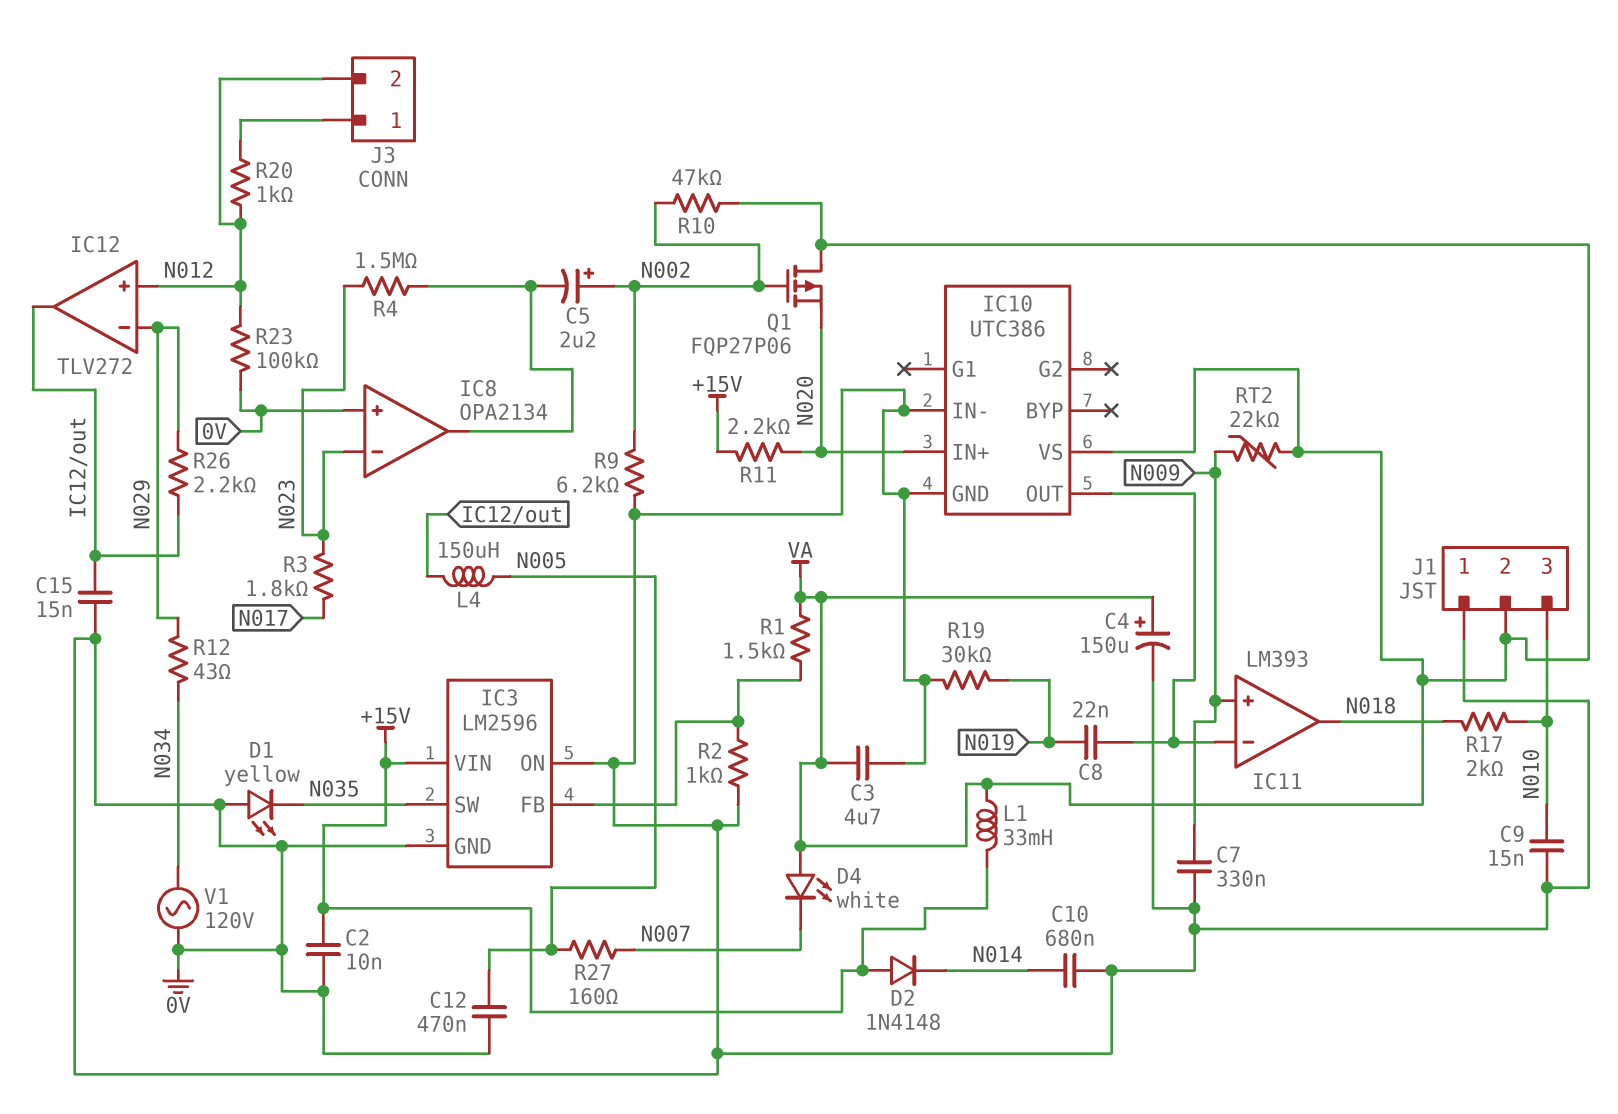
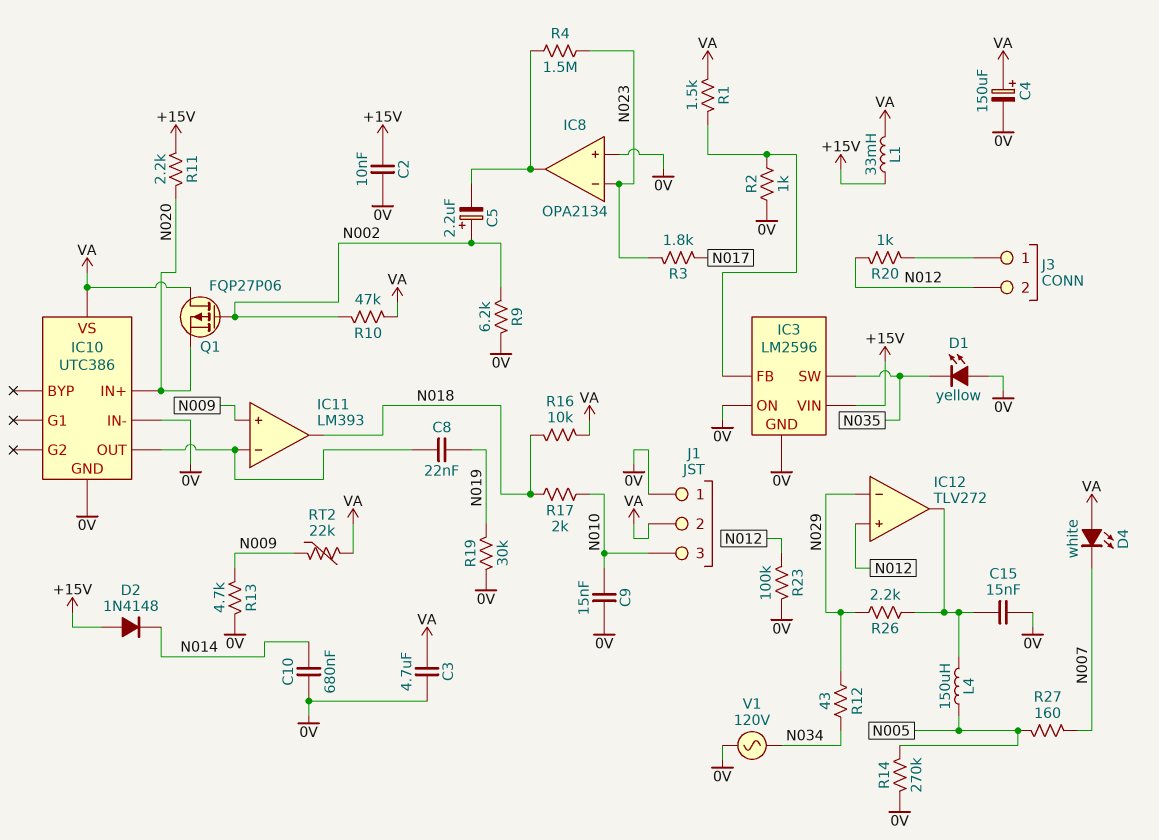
C7: 330nF (0V, N009) -> none
C12: 470nF (0V, N005) -> none
R13: none -> 4.7k (0V, N009)
R14: none -> 270k (0V, N005)
R16: none -> 10k (N018, VA)

